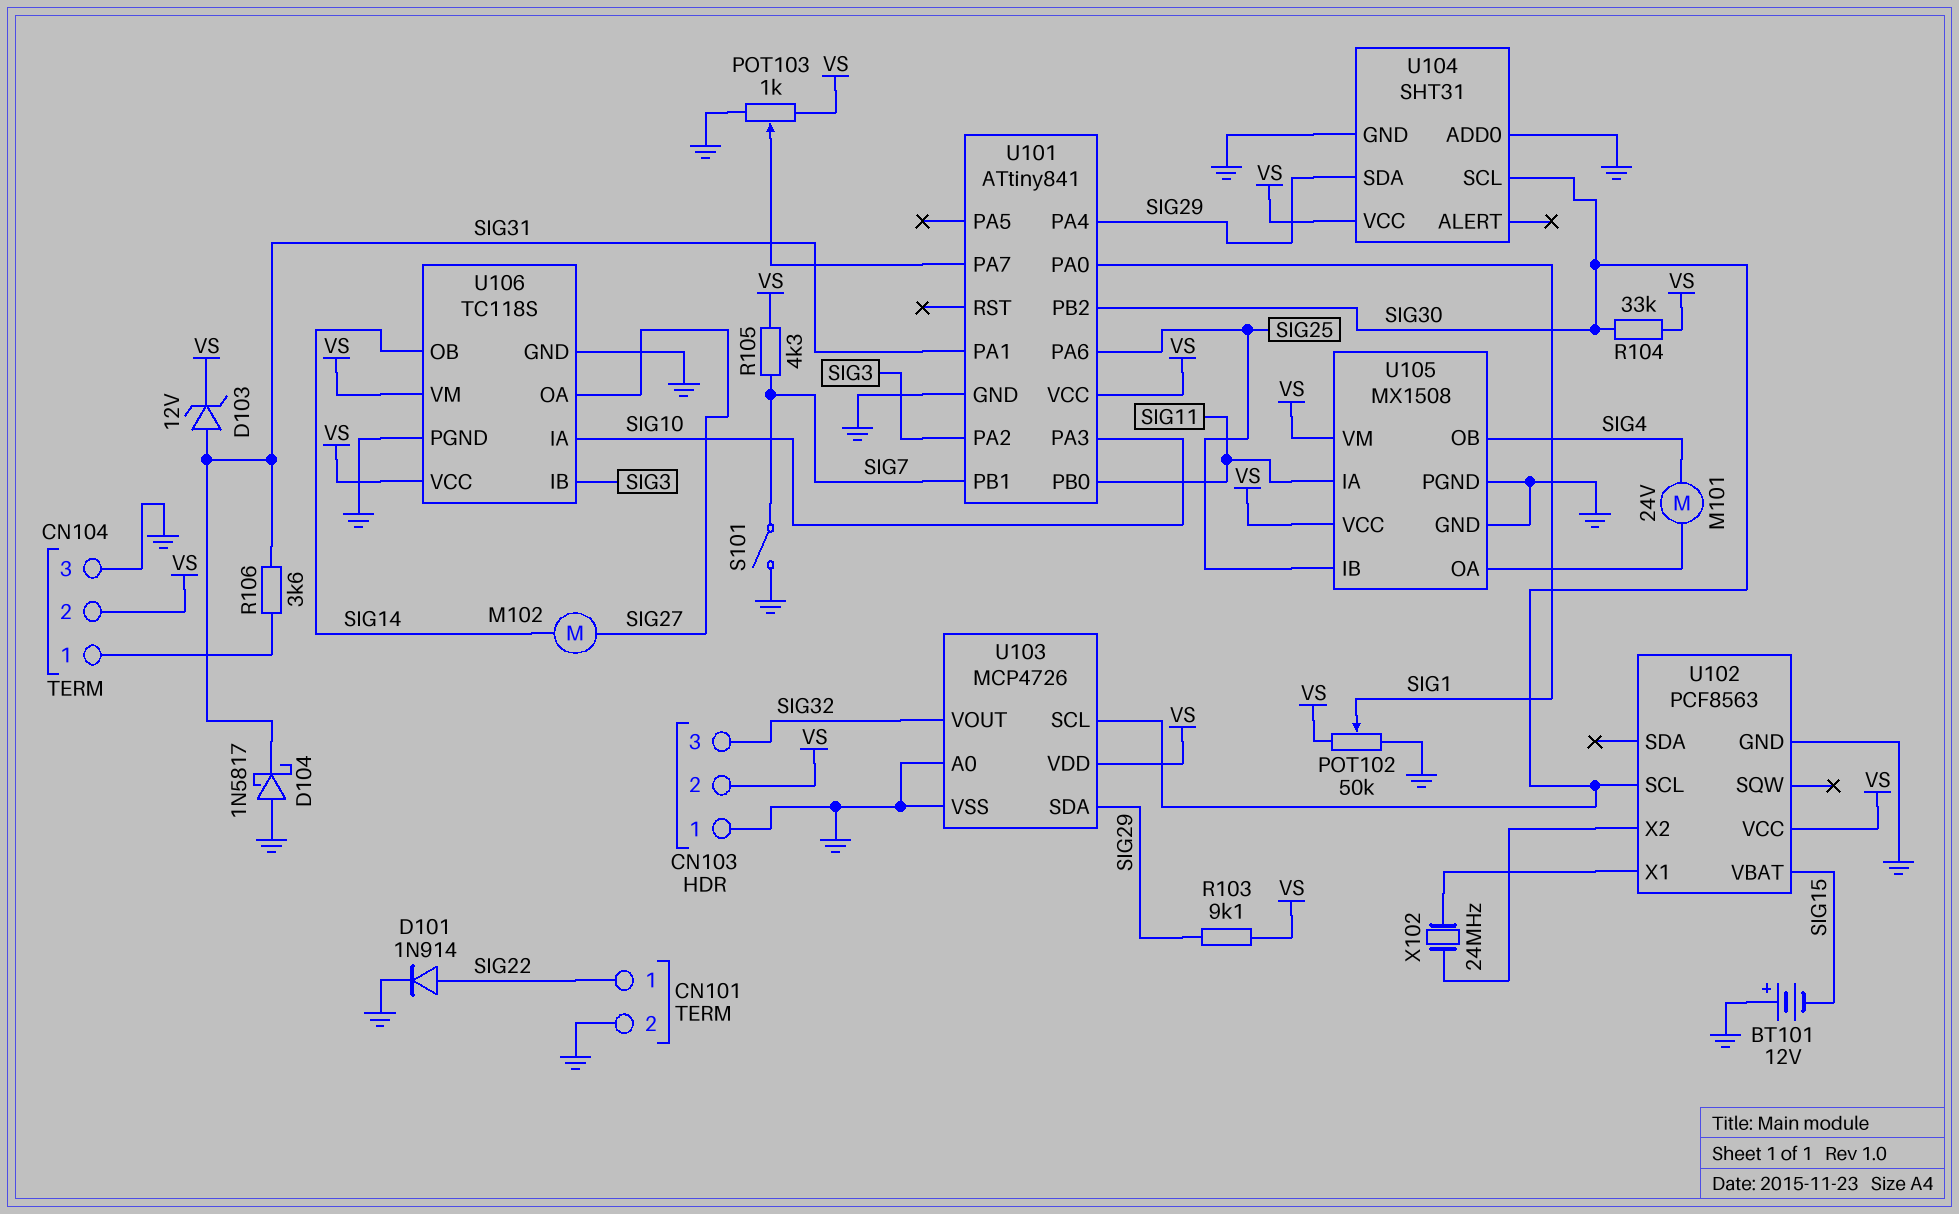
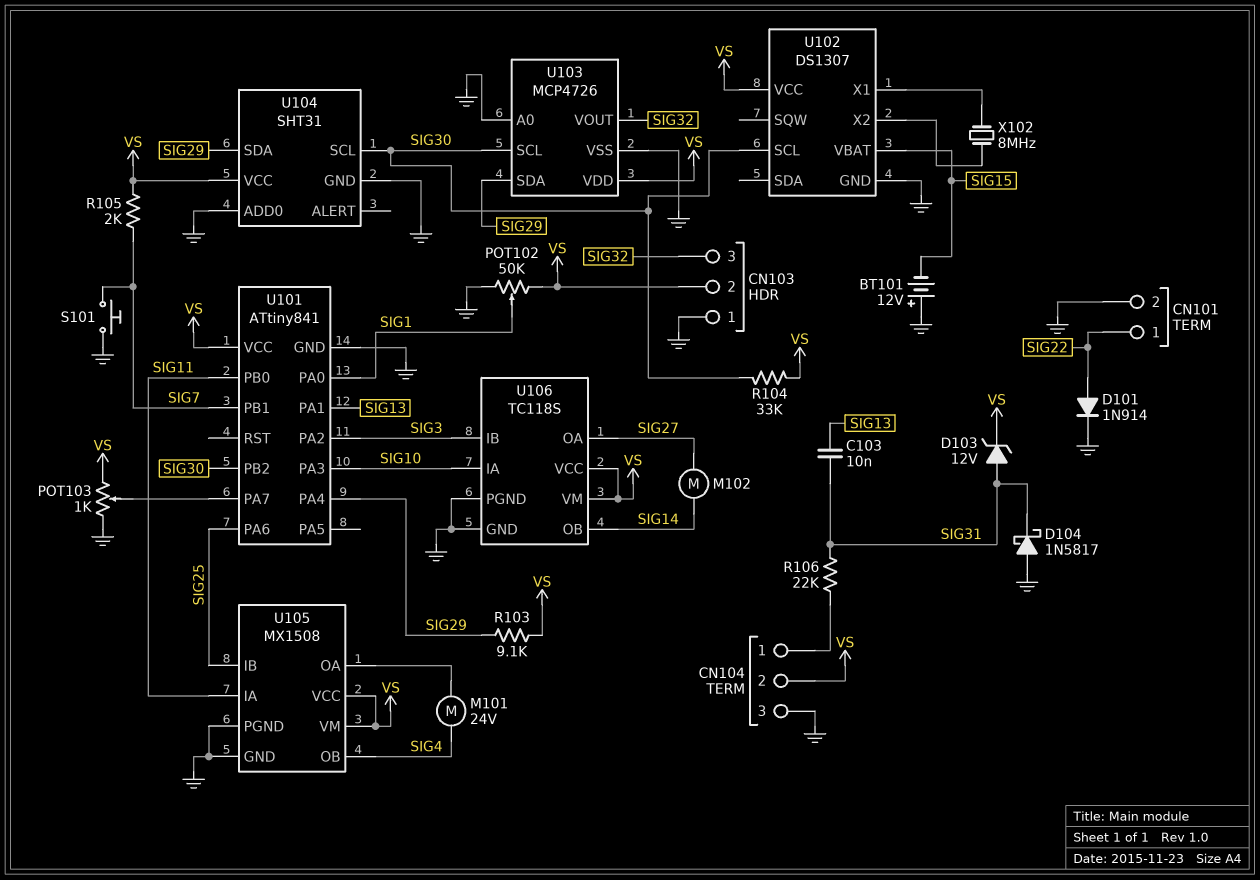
C103: none -> 10nF (SIG13, SIG31)
R105: 4.3k (SIG7, VS) -> 2k (SIG7, VS)
R106: 3.6k (CN104/1, SIG31) -> 22k (CN104/1, SIG31)
S101: switch (GND, SIG7) -> button (GND, SIG7)
U101 pin PA1: SIG31 -> SIG13
U102: PCF8563 -> DS1307
X102: 24MHz (U102/X1, U102/X2) -> 8MHz (U102/X1, U102/X2)

